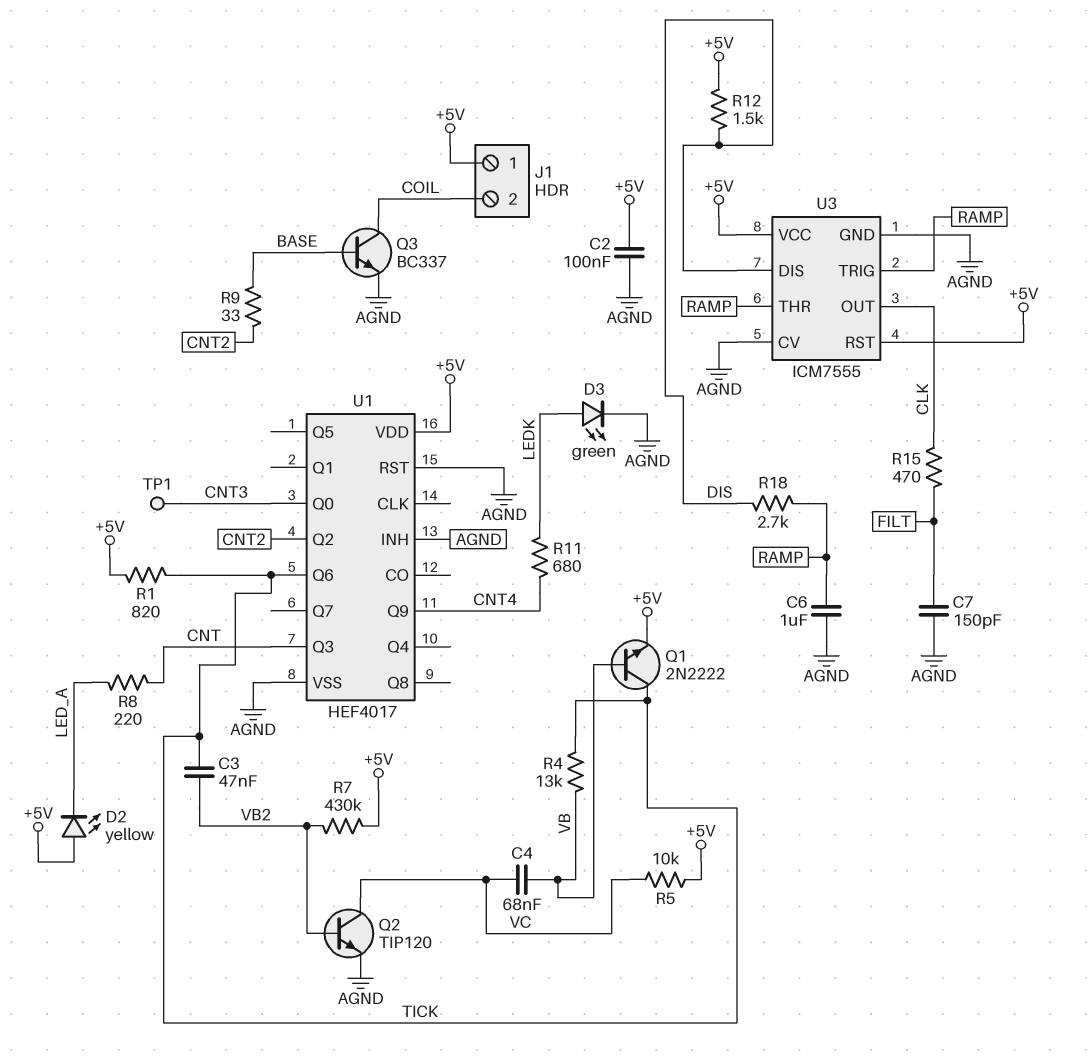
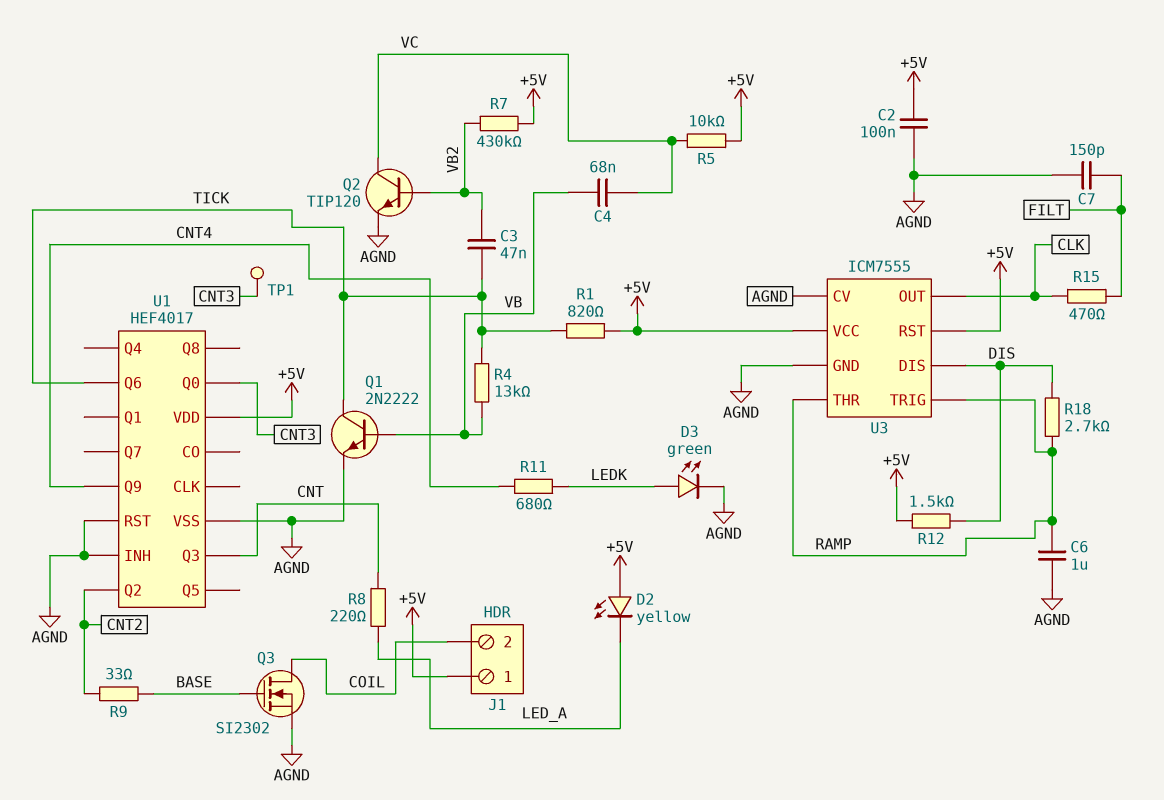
Q1: NPN 2N2222 (B VB, C TICK, E +5V) -> NPN 2N2222 (B VB, C TICK, E AGND)
Q3: NPN BC337 (B BASE, C COIL, E AGND) -> NMOS SI2302 (G BASE, D COIL, S AGND)

